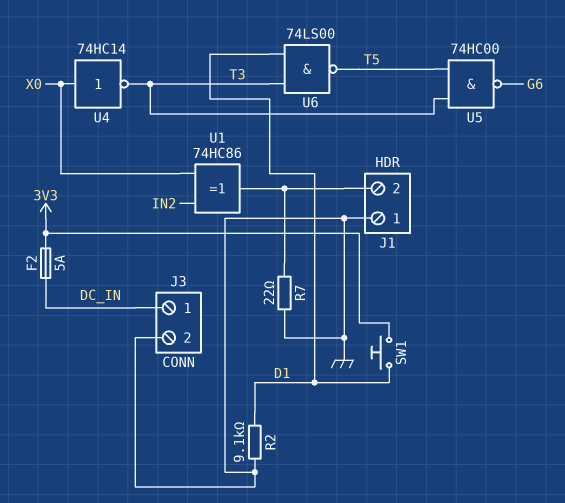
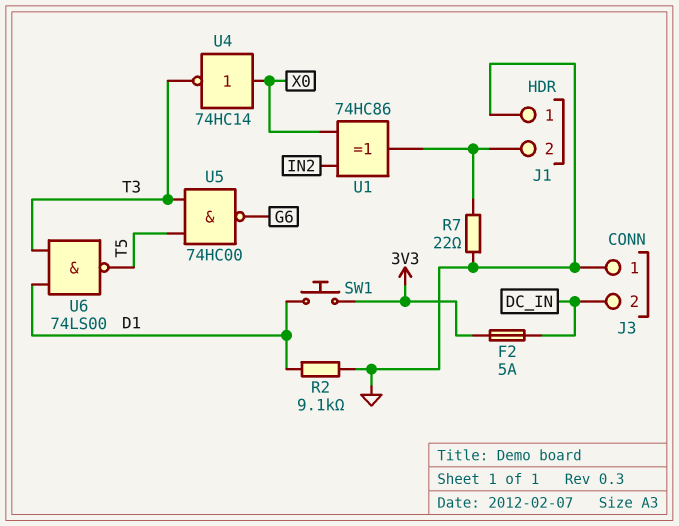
J3 pin 1: DC_IN -> GND
J3 pin 2: GND -> DC_IN

